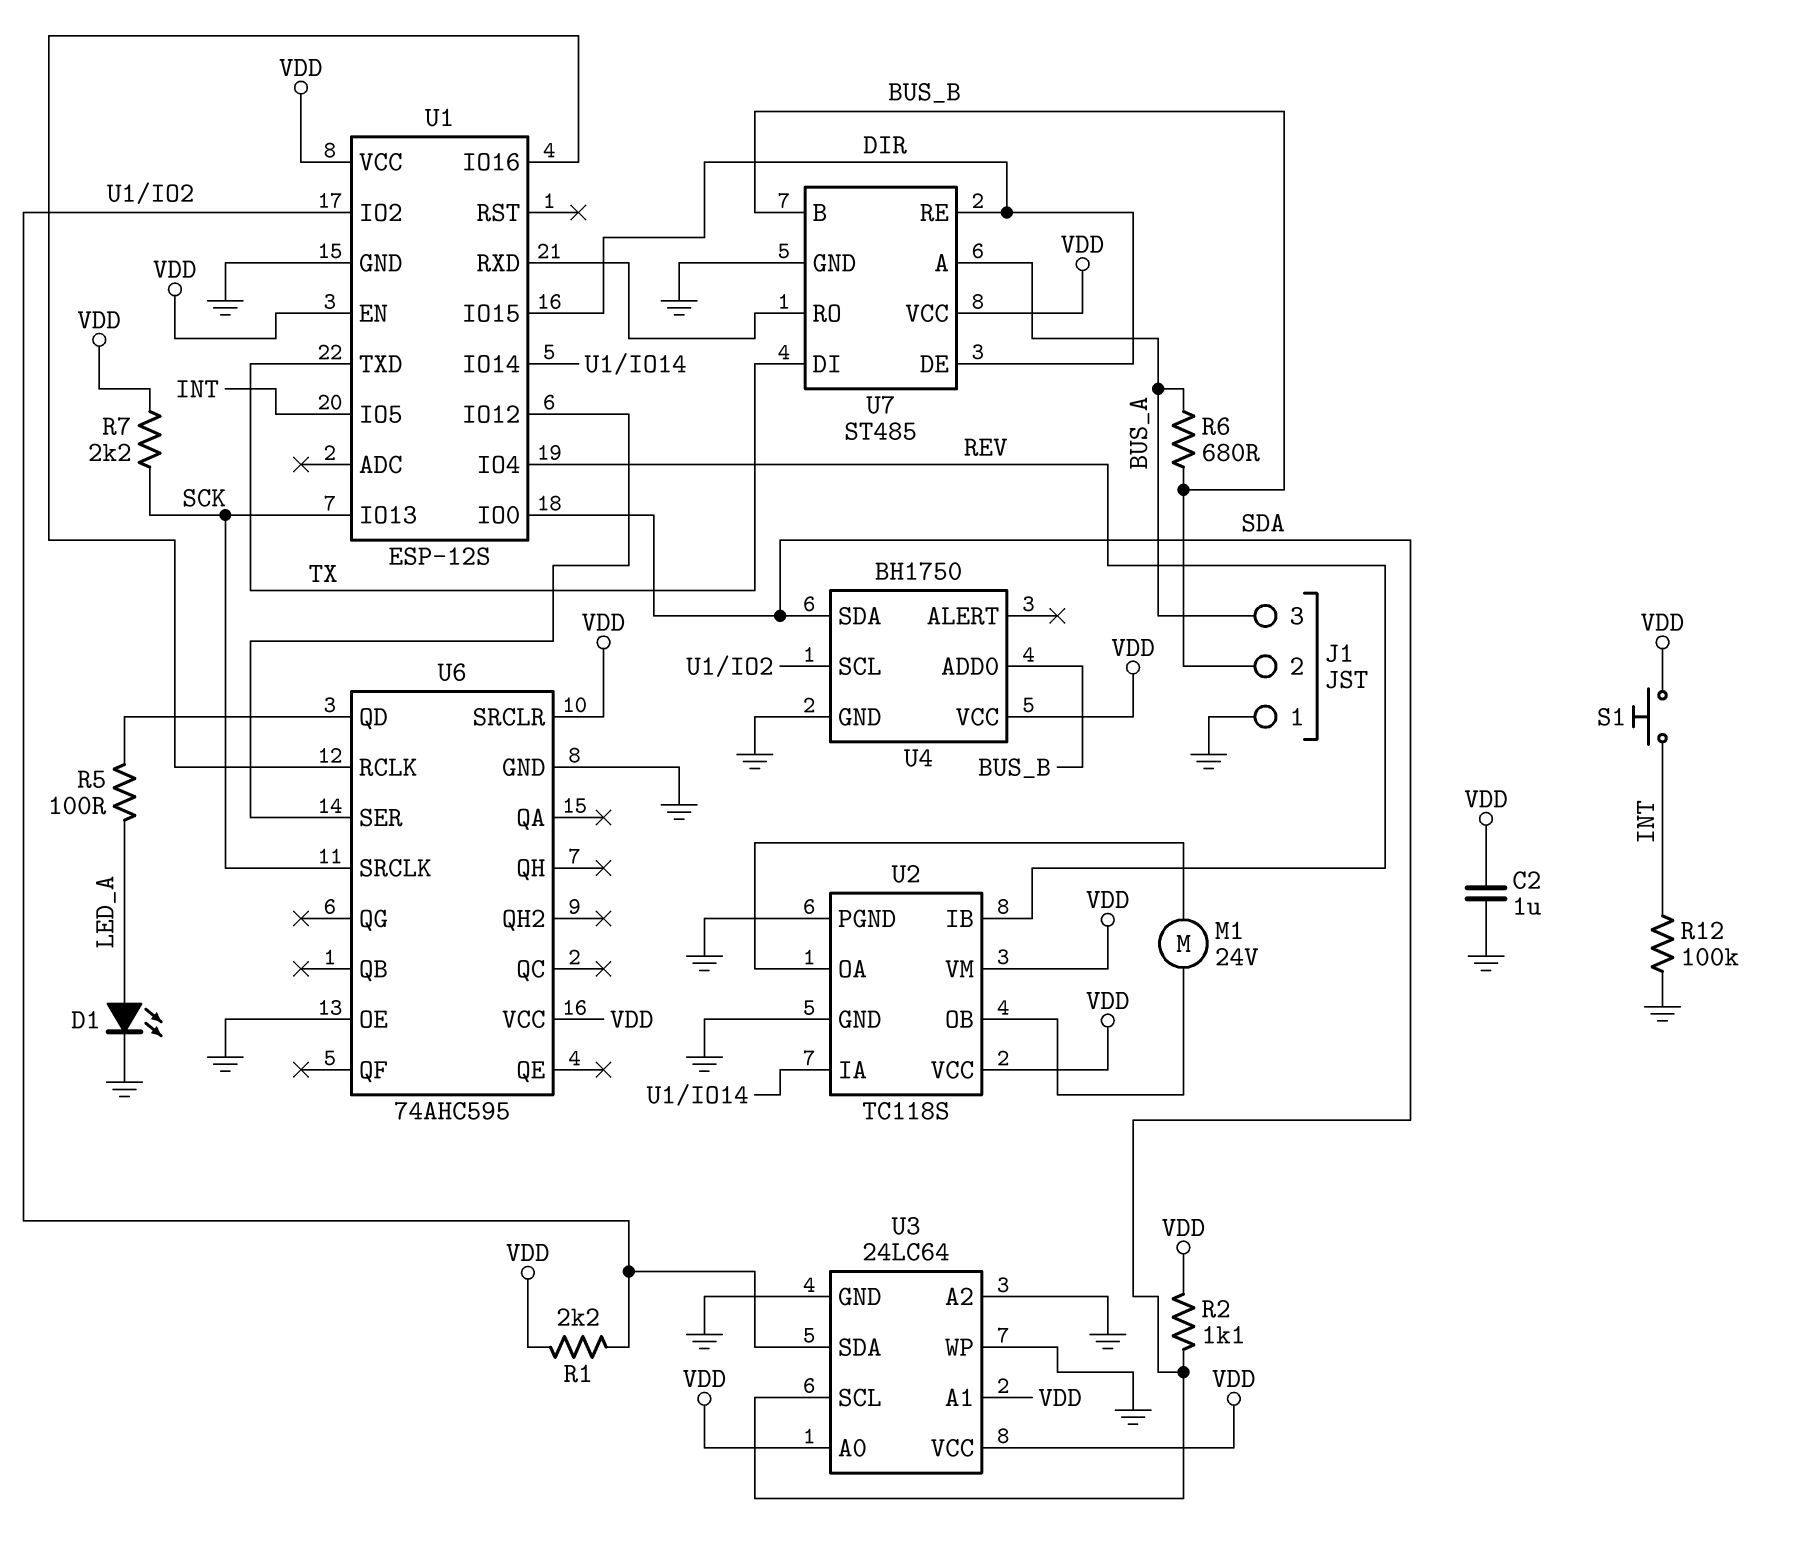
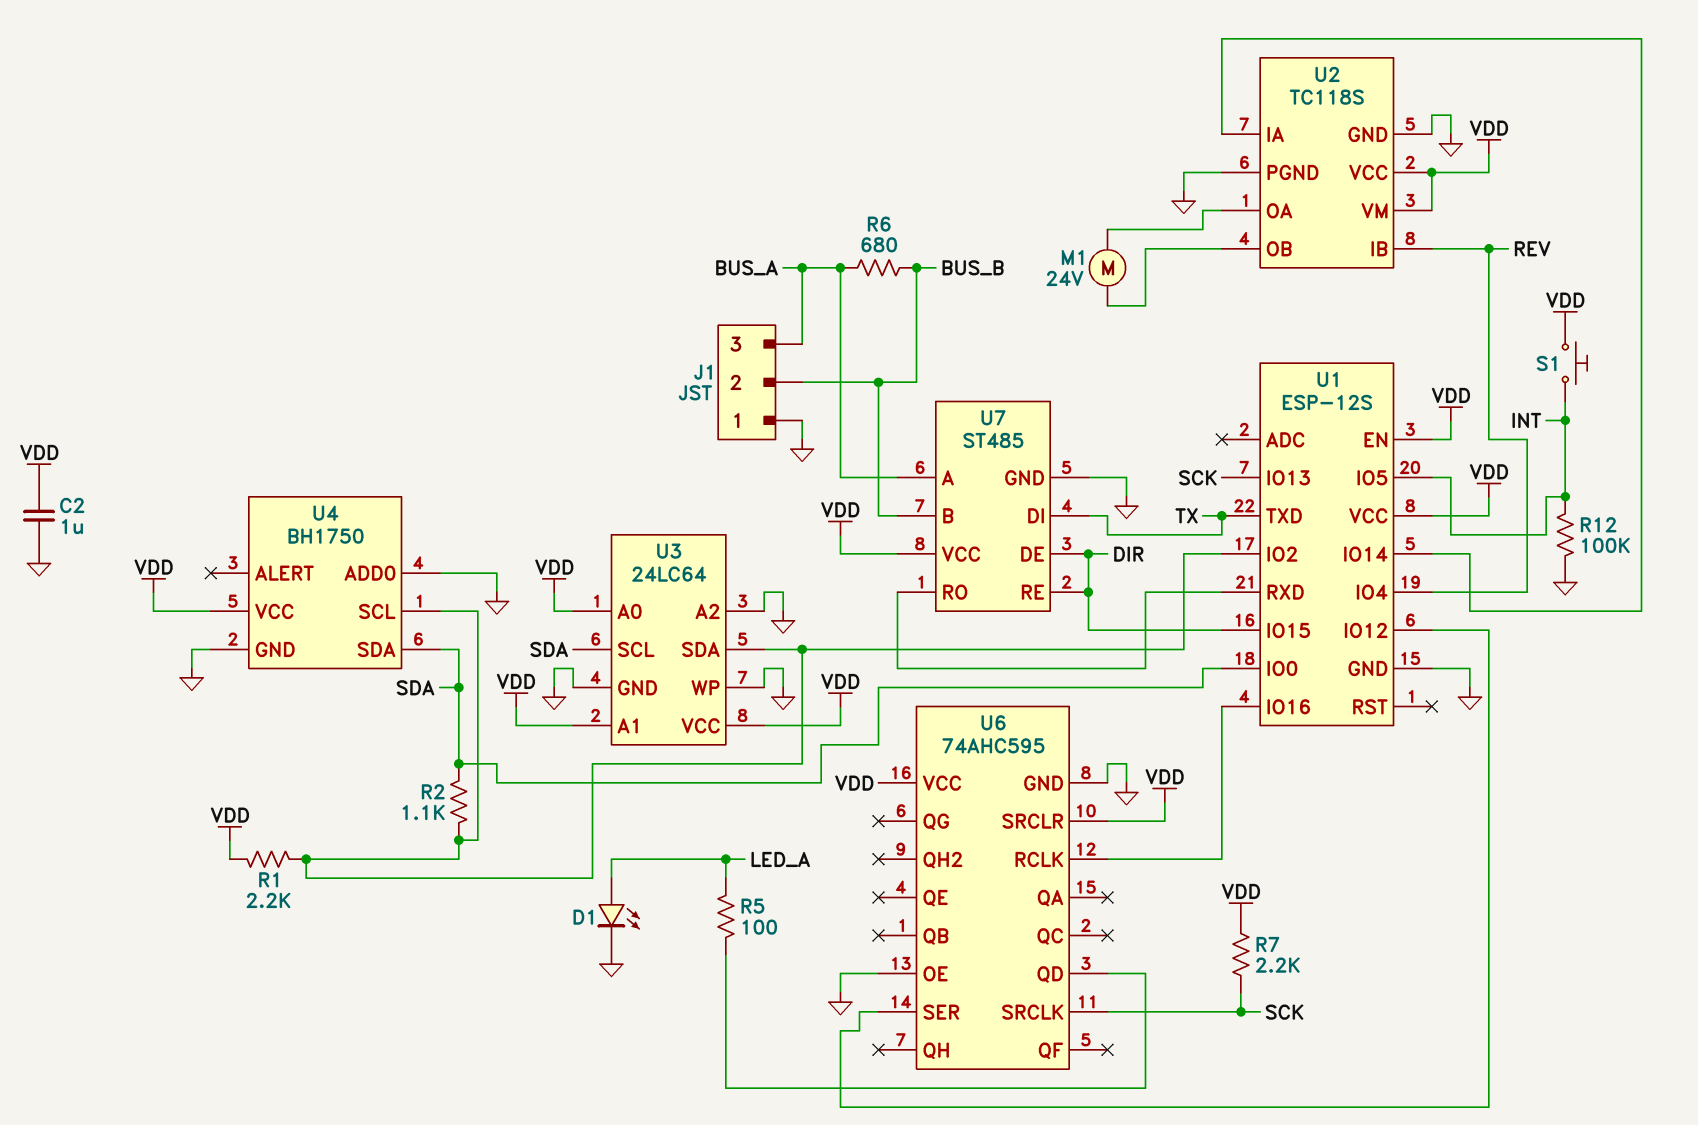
R2: 1.1k (SDA, VDD) -> 1.1k (SDA, U1/IO2)
U4 pin ADD0: BUS_B -> GND

